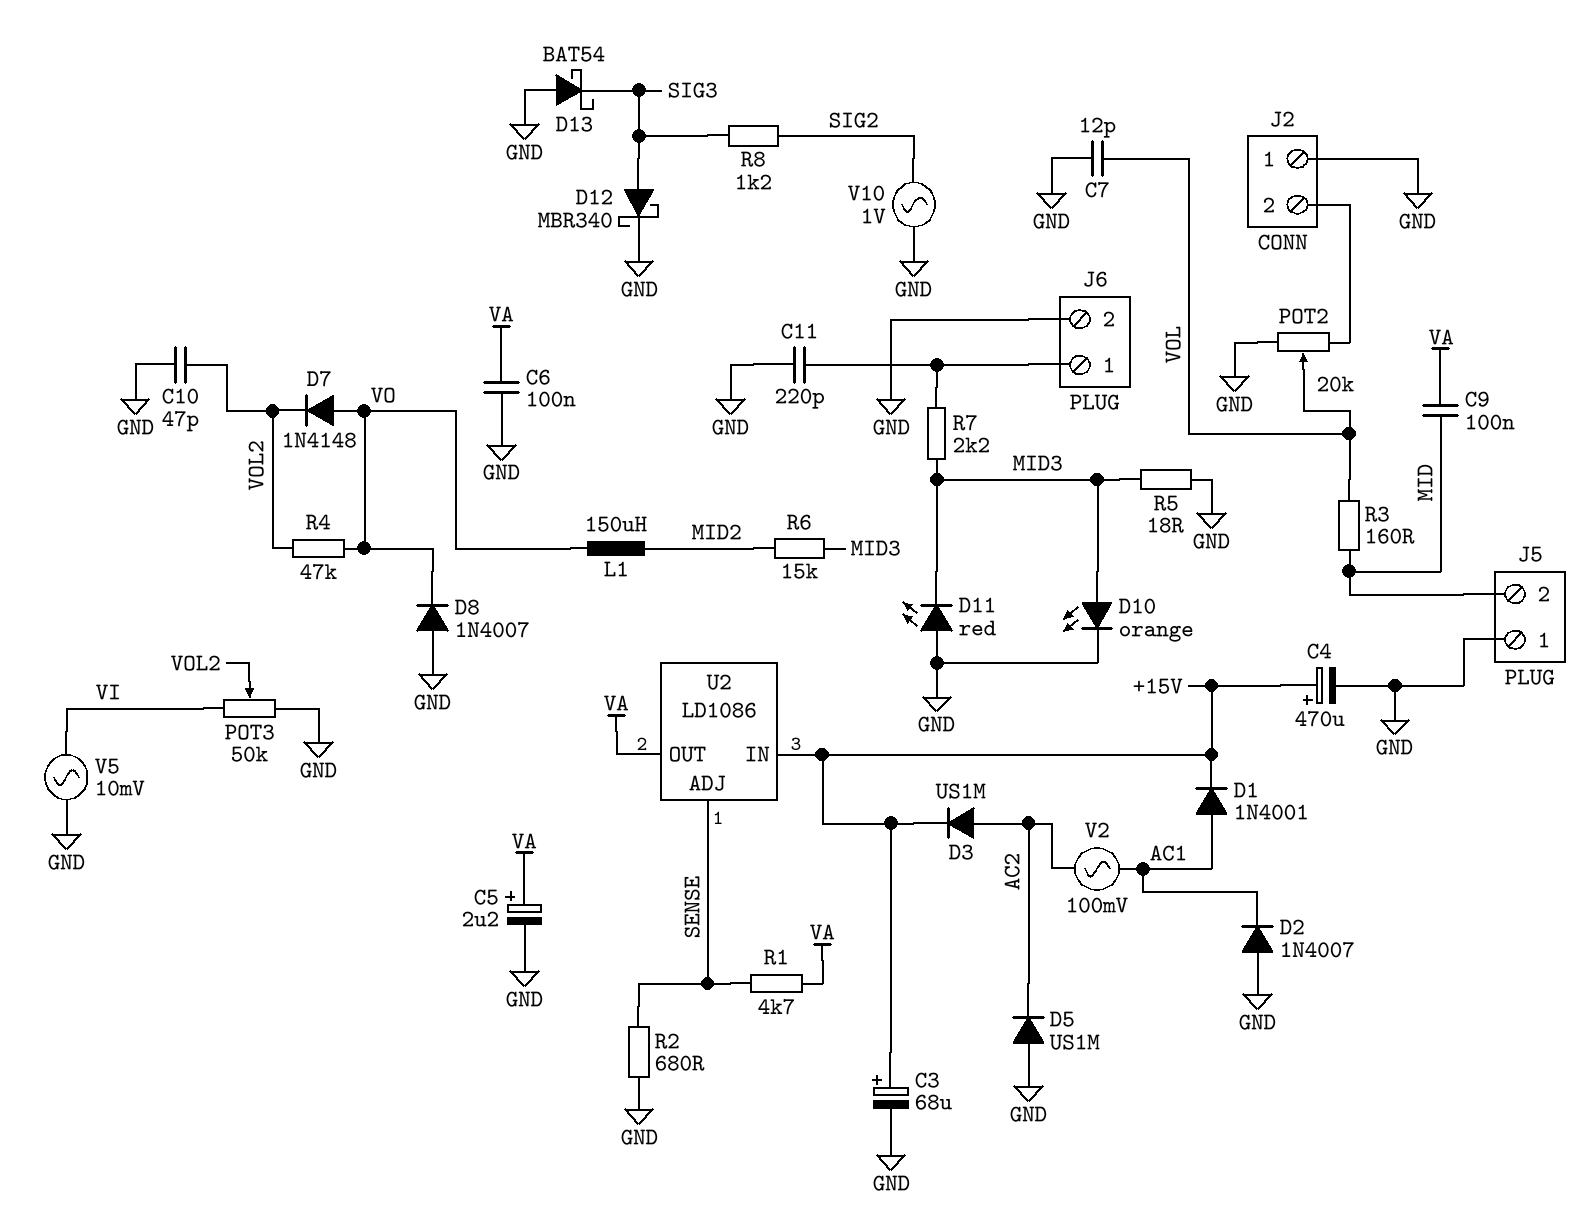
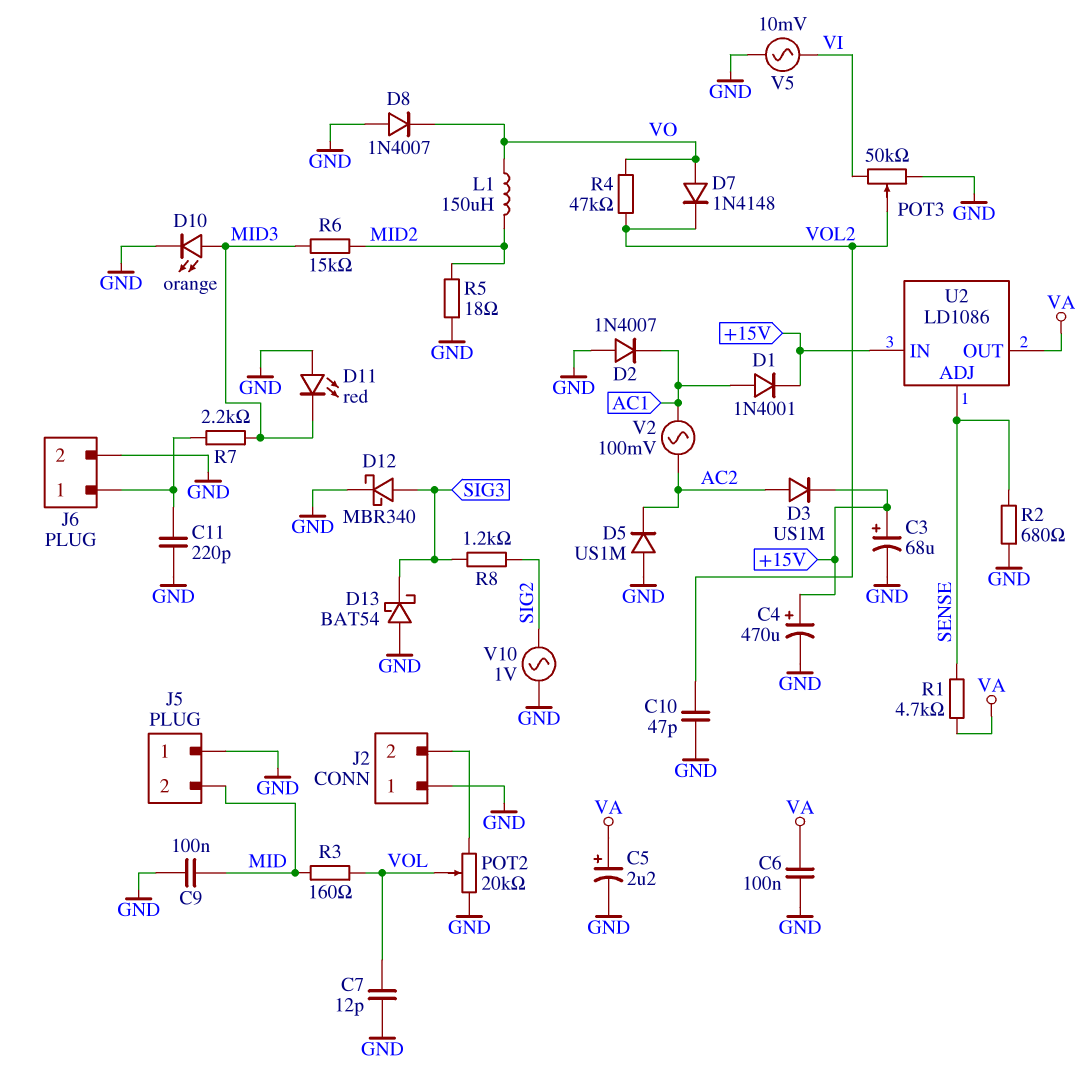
C9: 100nF (MID, VA) -> 100nF (GND, MID)
R5: 18 (GND, MID3) -> 18 (GND, MID2)

